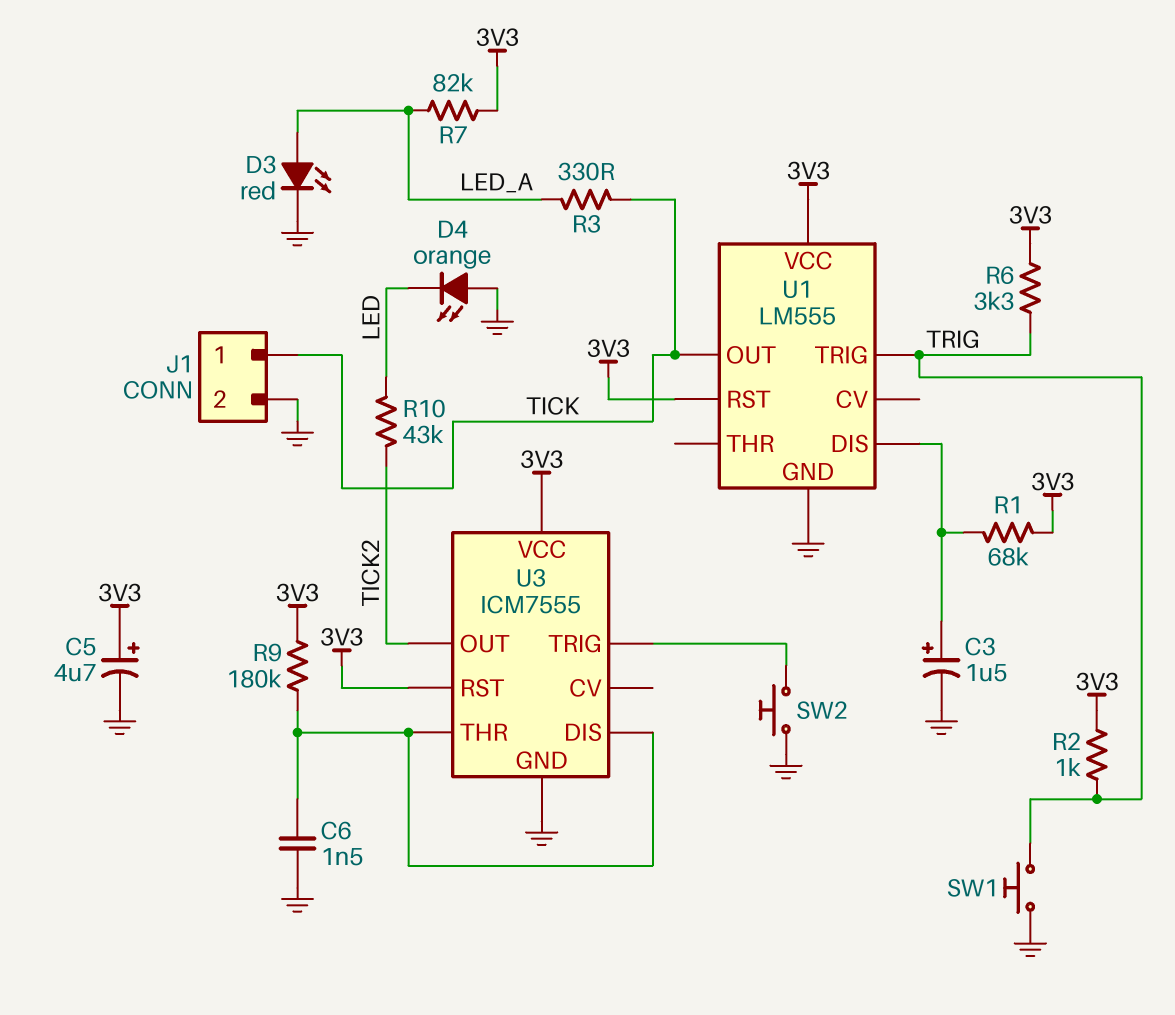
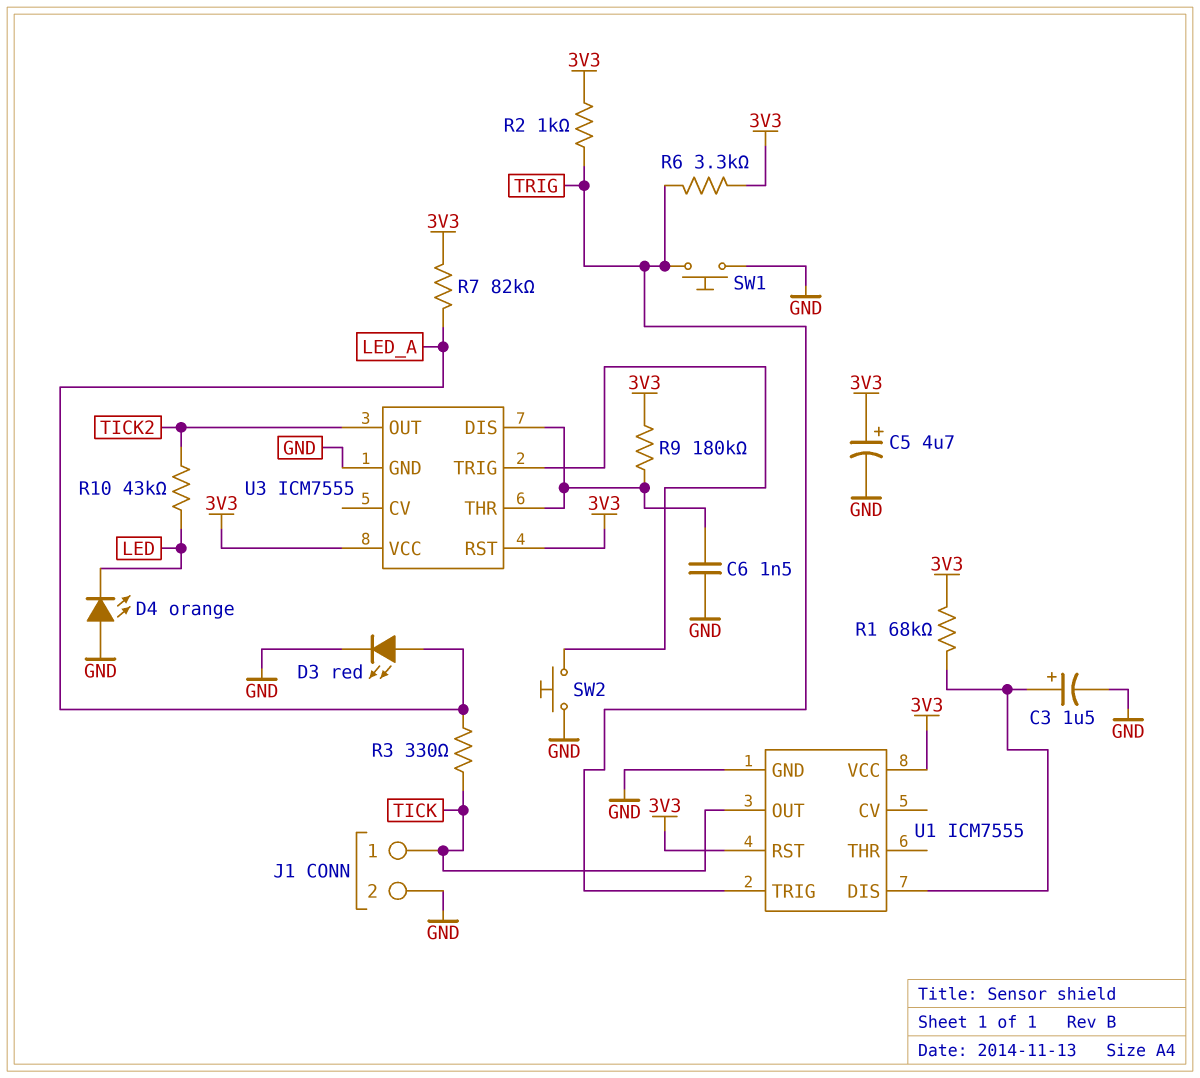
U1: LM555 -> ICM7555

